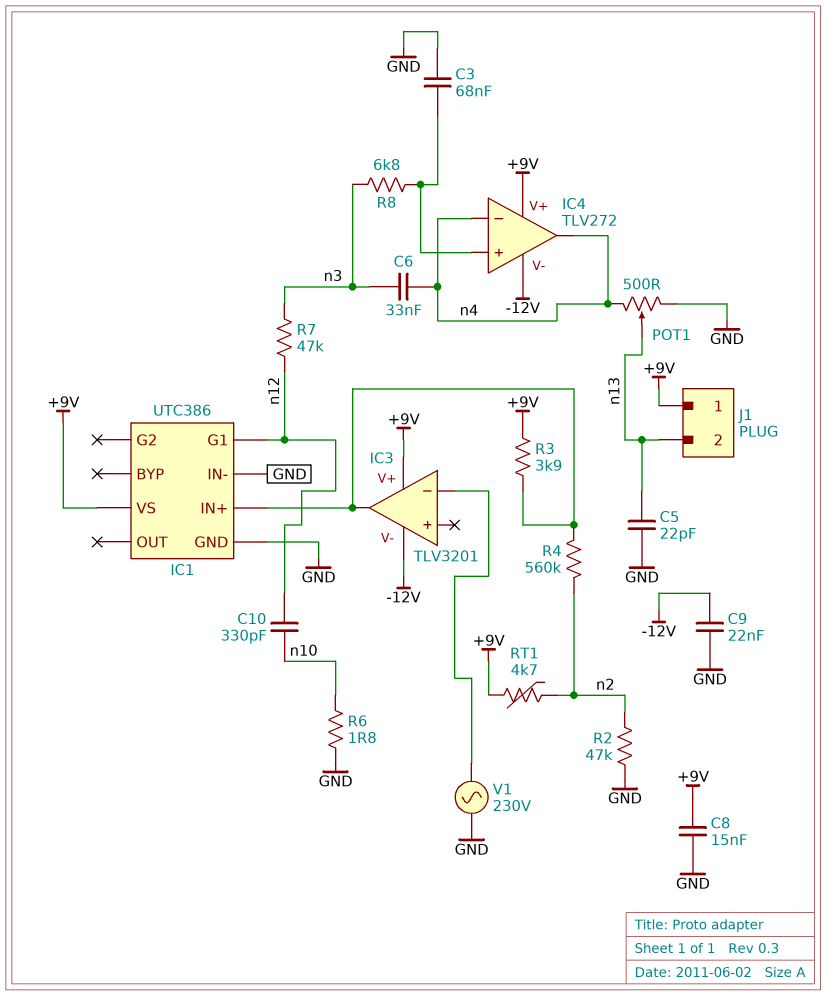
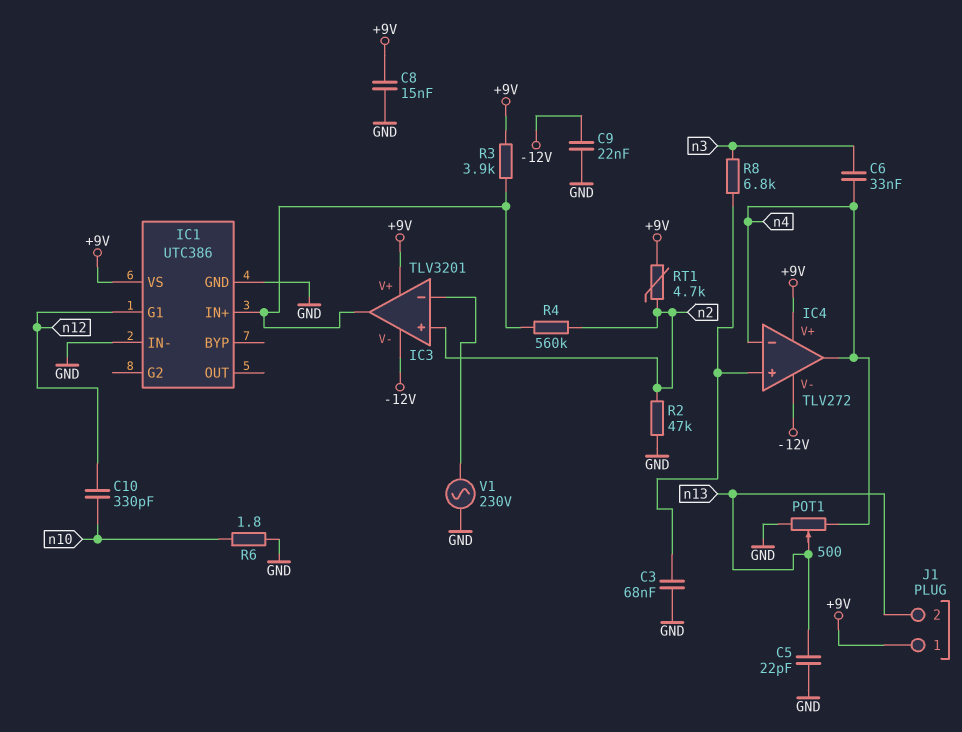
IC3 pin in+: none -> n2
R7: 47k (n3, n12) -> none

